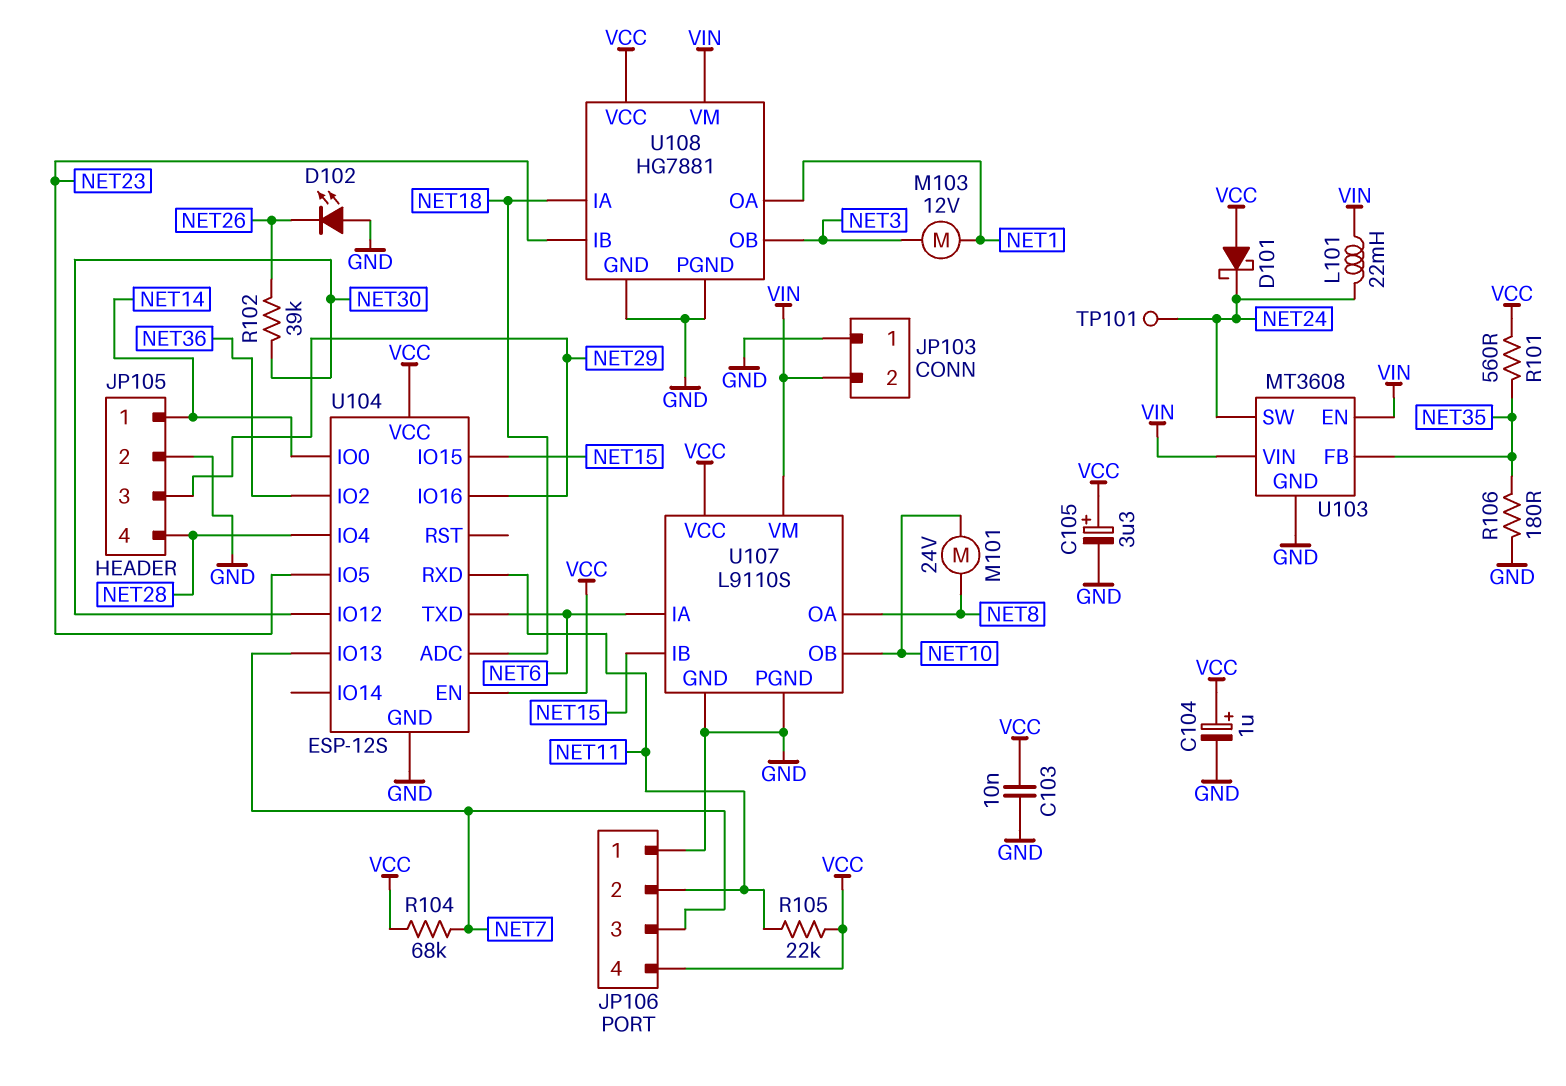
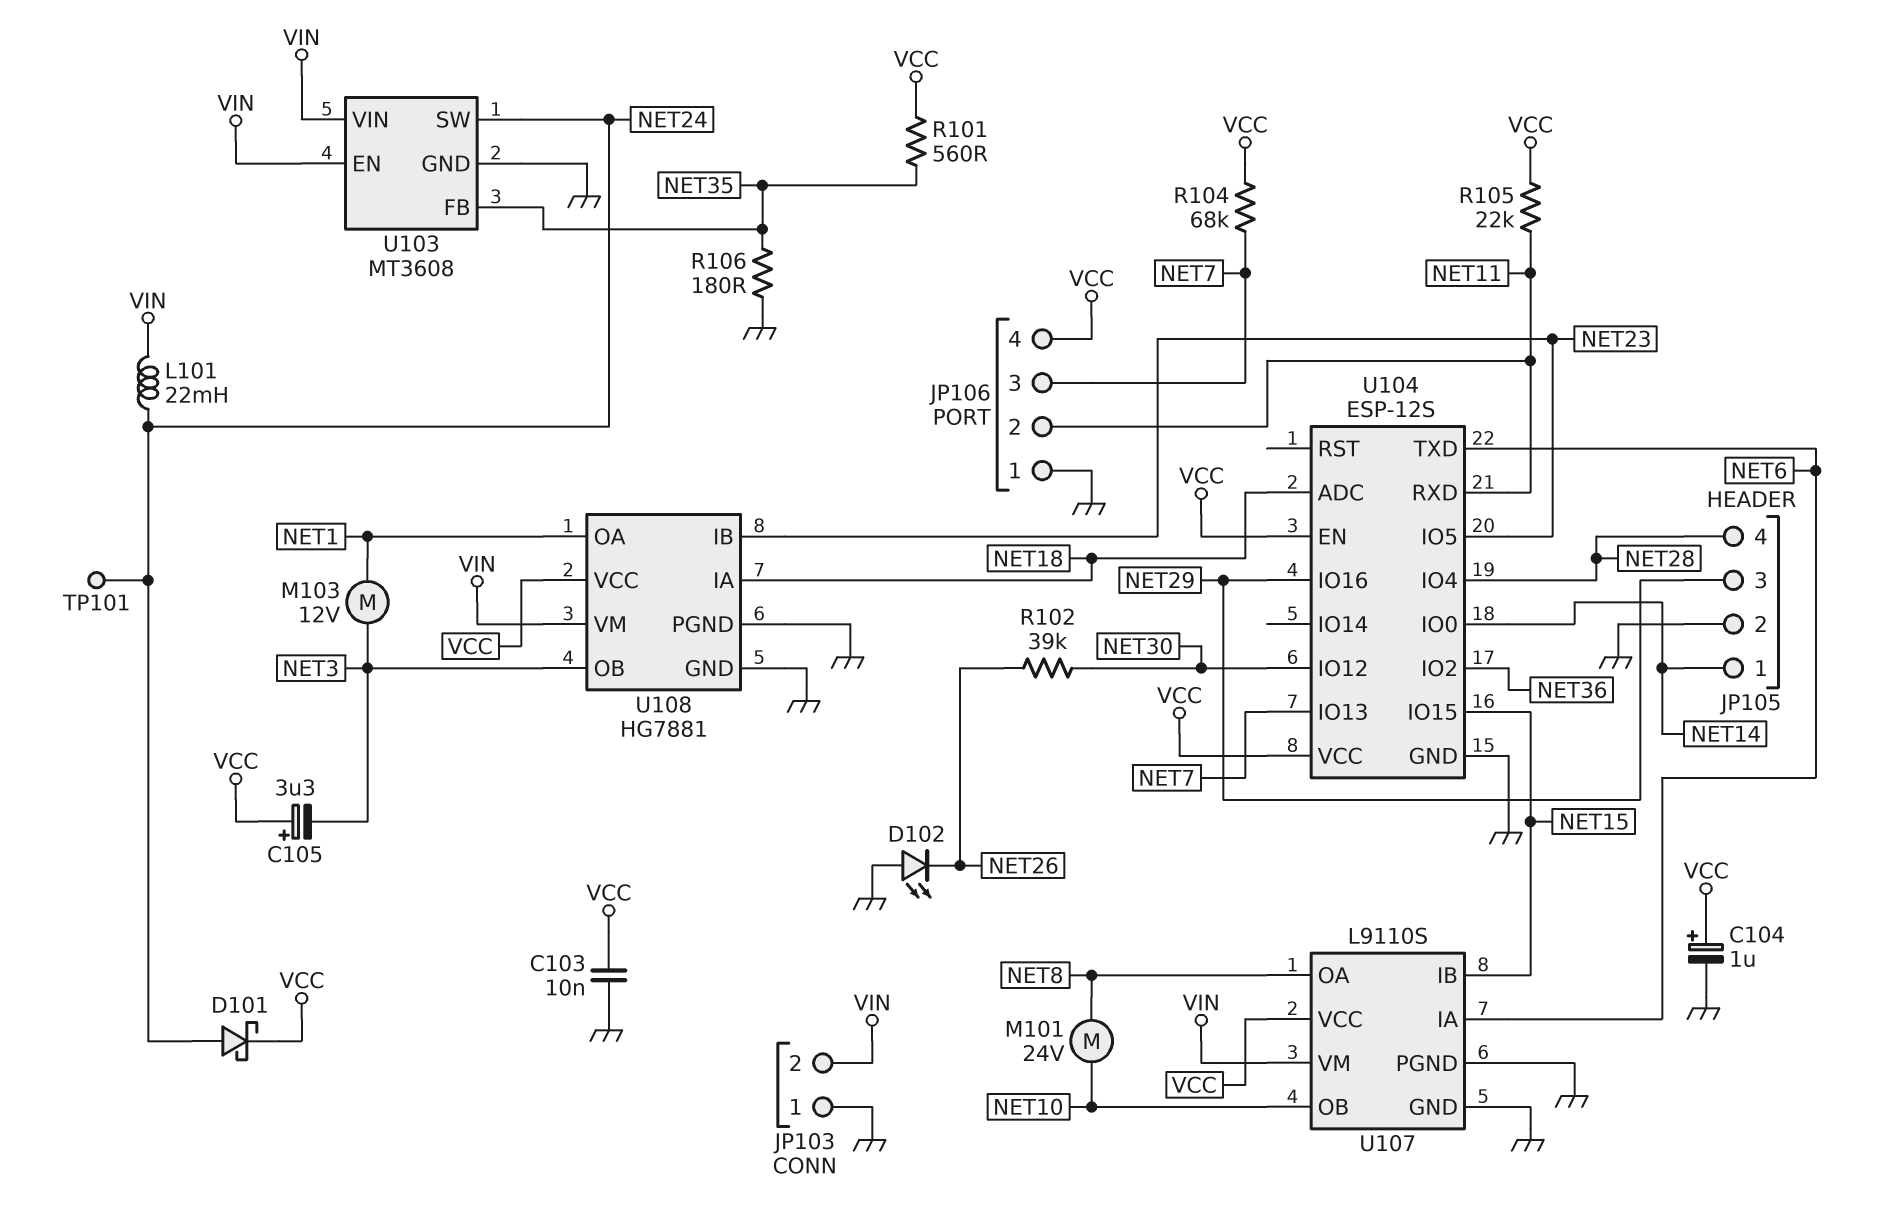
C105: 3.3uF (plus VCC, minus GND) -> 3.3uF (plus VCC, minus NET3)
D101: schottky (A VCC, K NET24) -> schottky (A NET24, K VCC)

